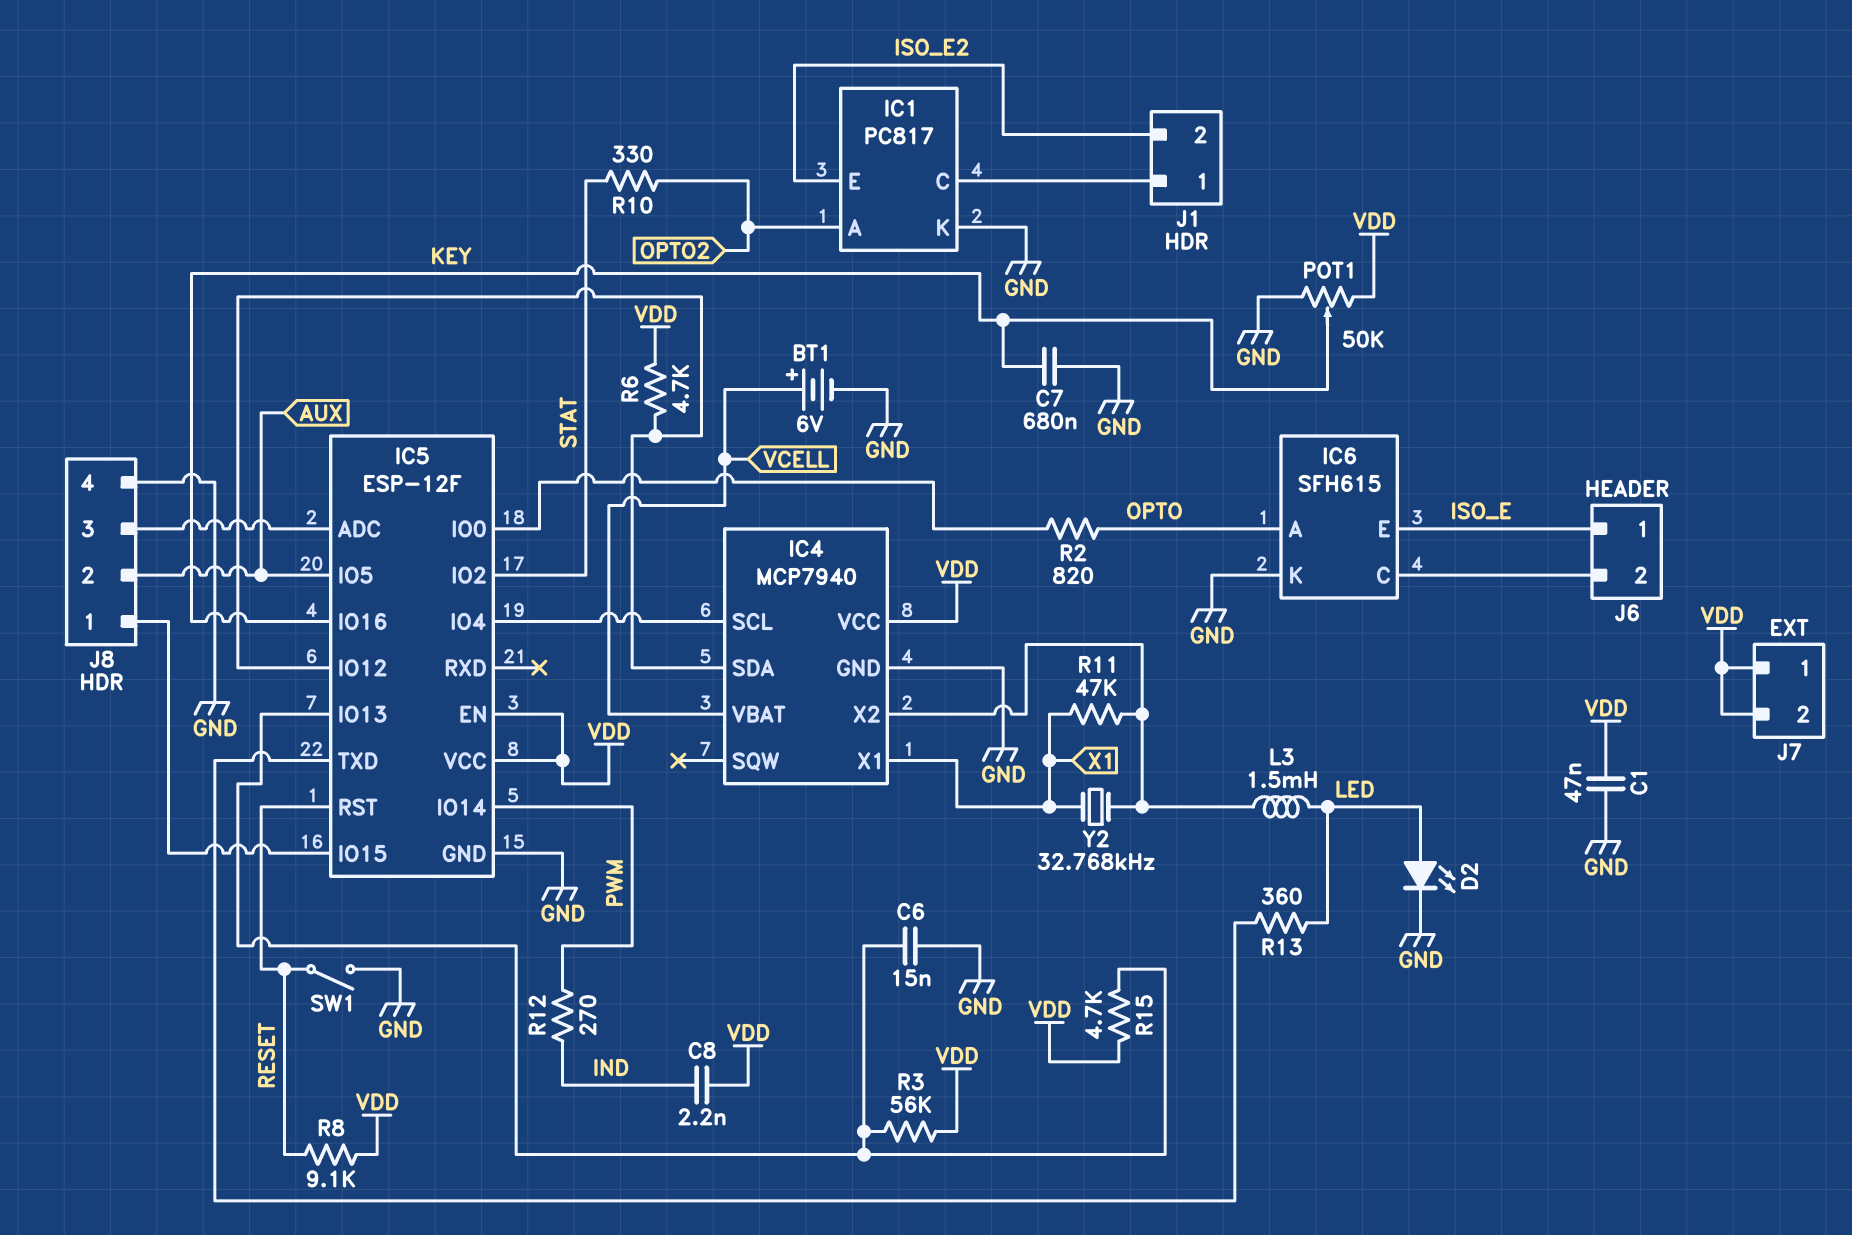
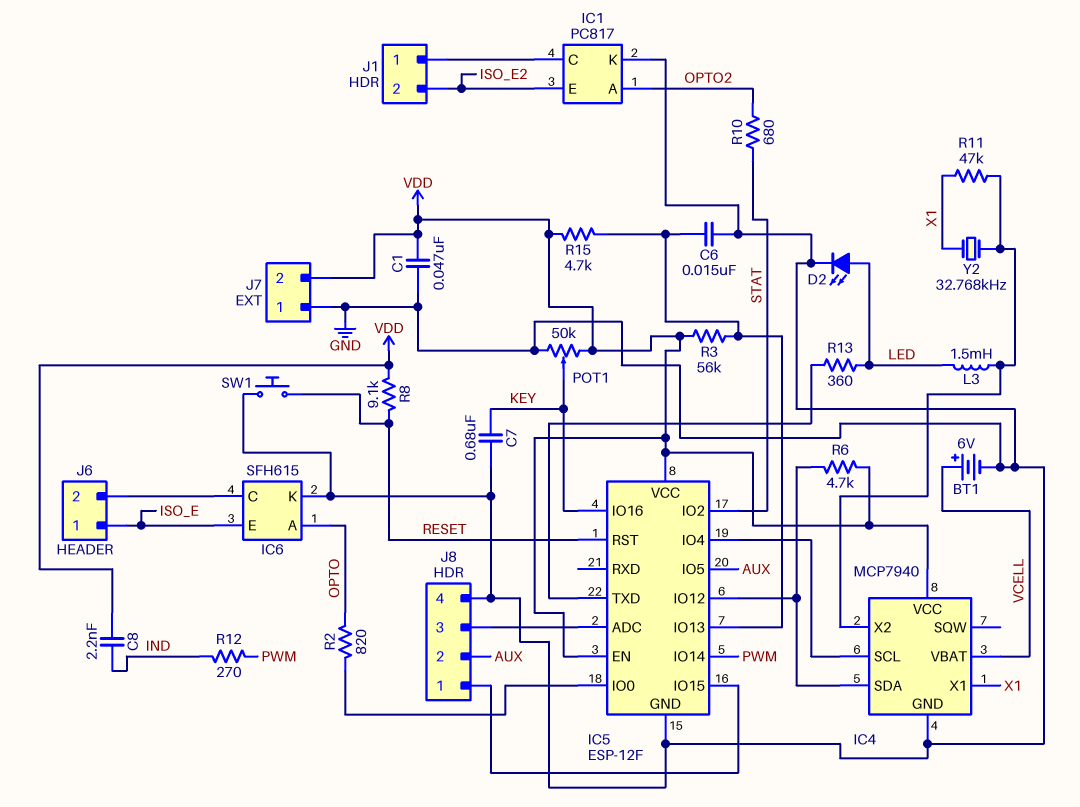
J7 pin 1: VDD -> GND
R10: 330 (OPTO2, STAT) -> 680 (OPTO2, STAT)
SW1: switch (GND, RESET) -> button (GND, RESET)

